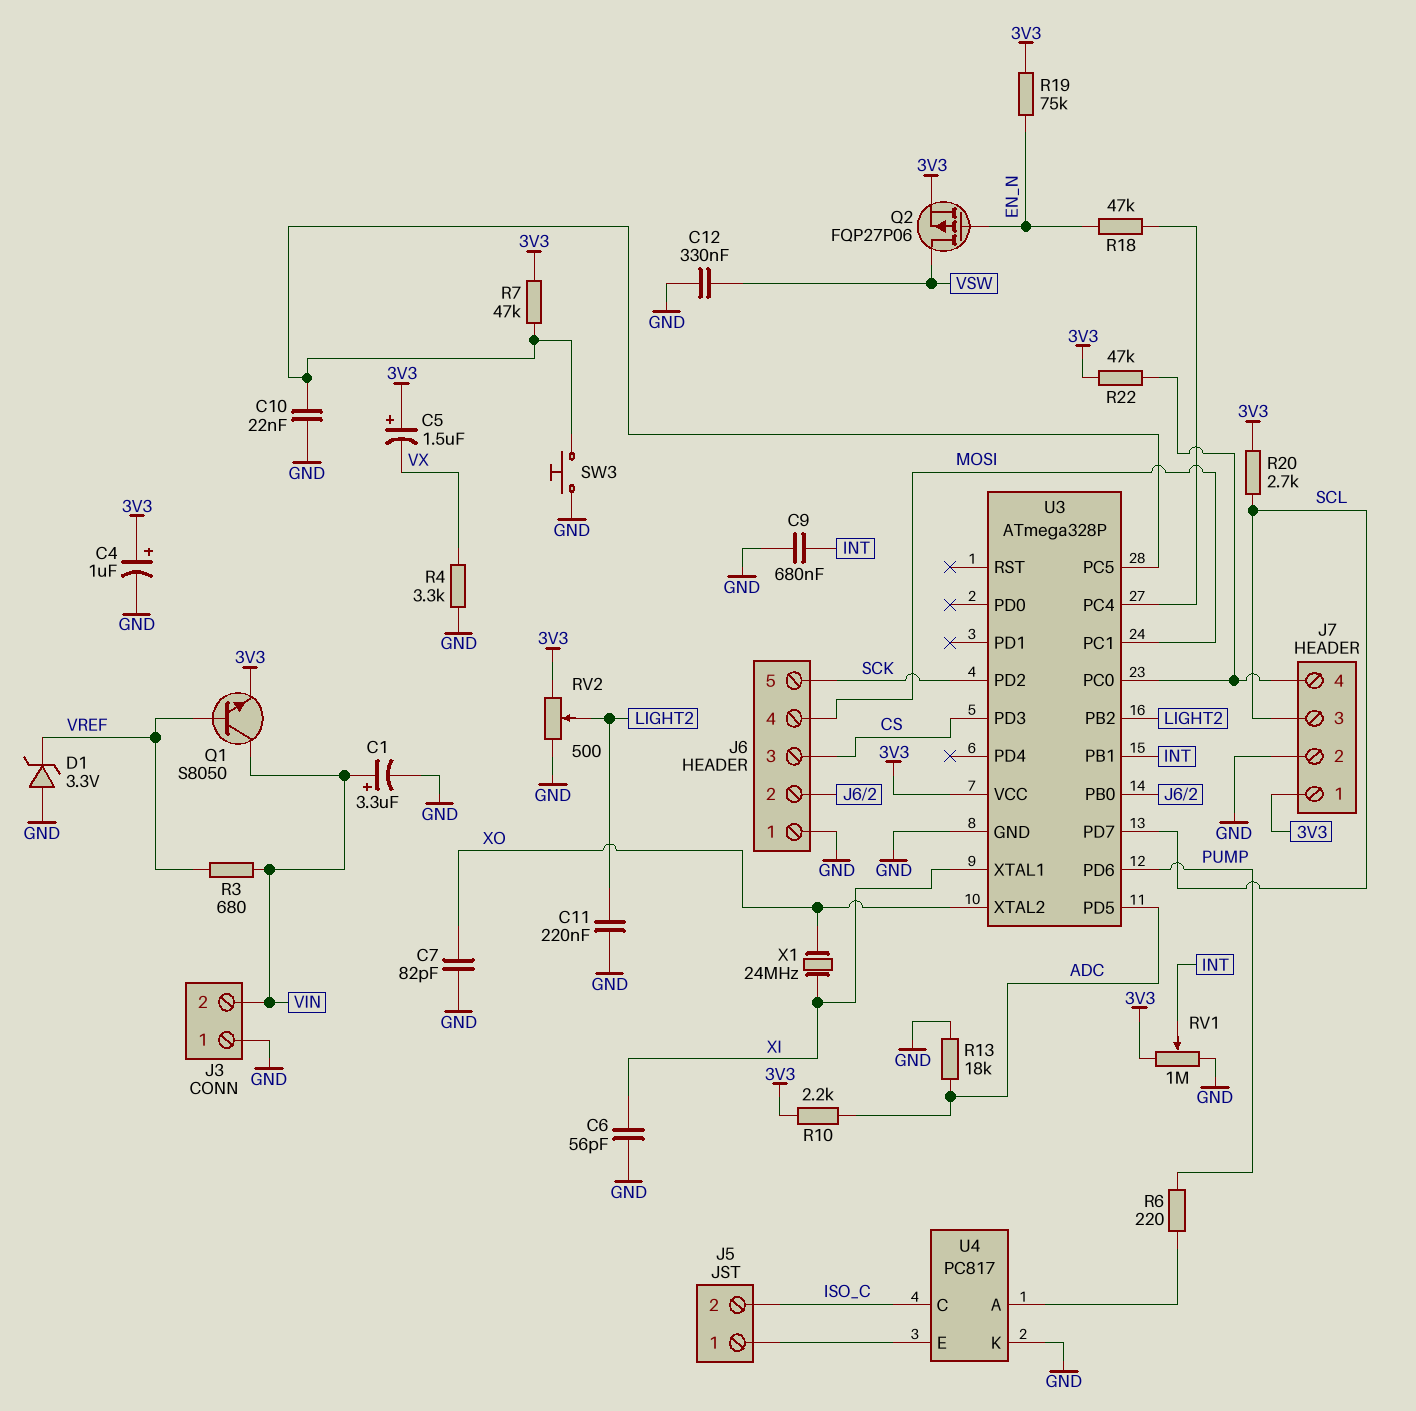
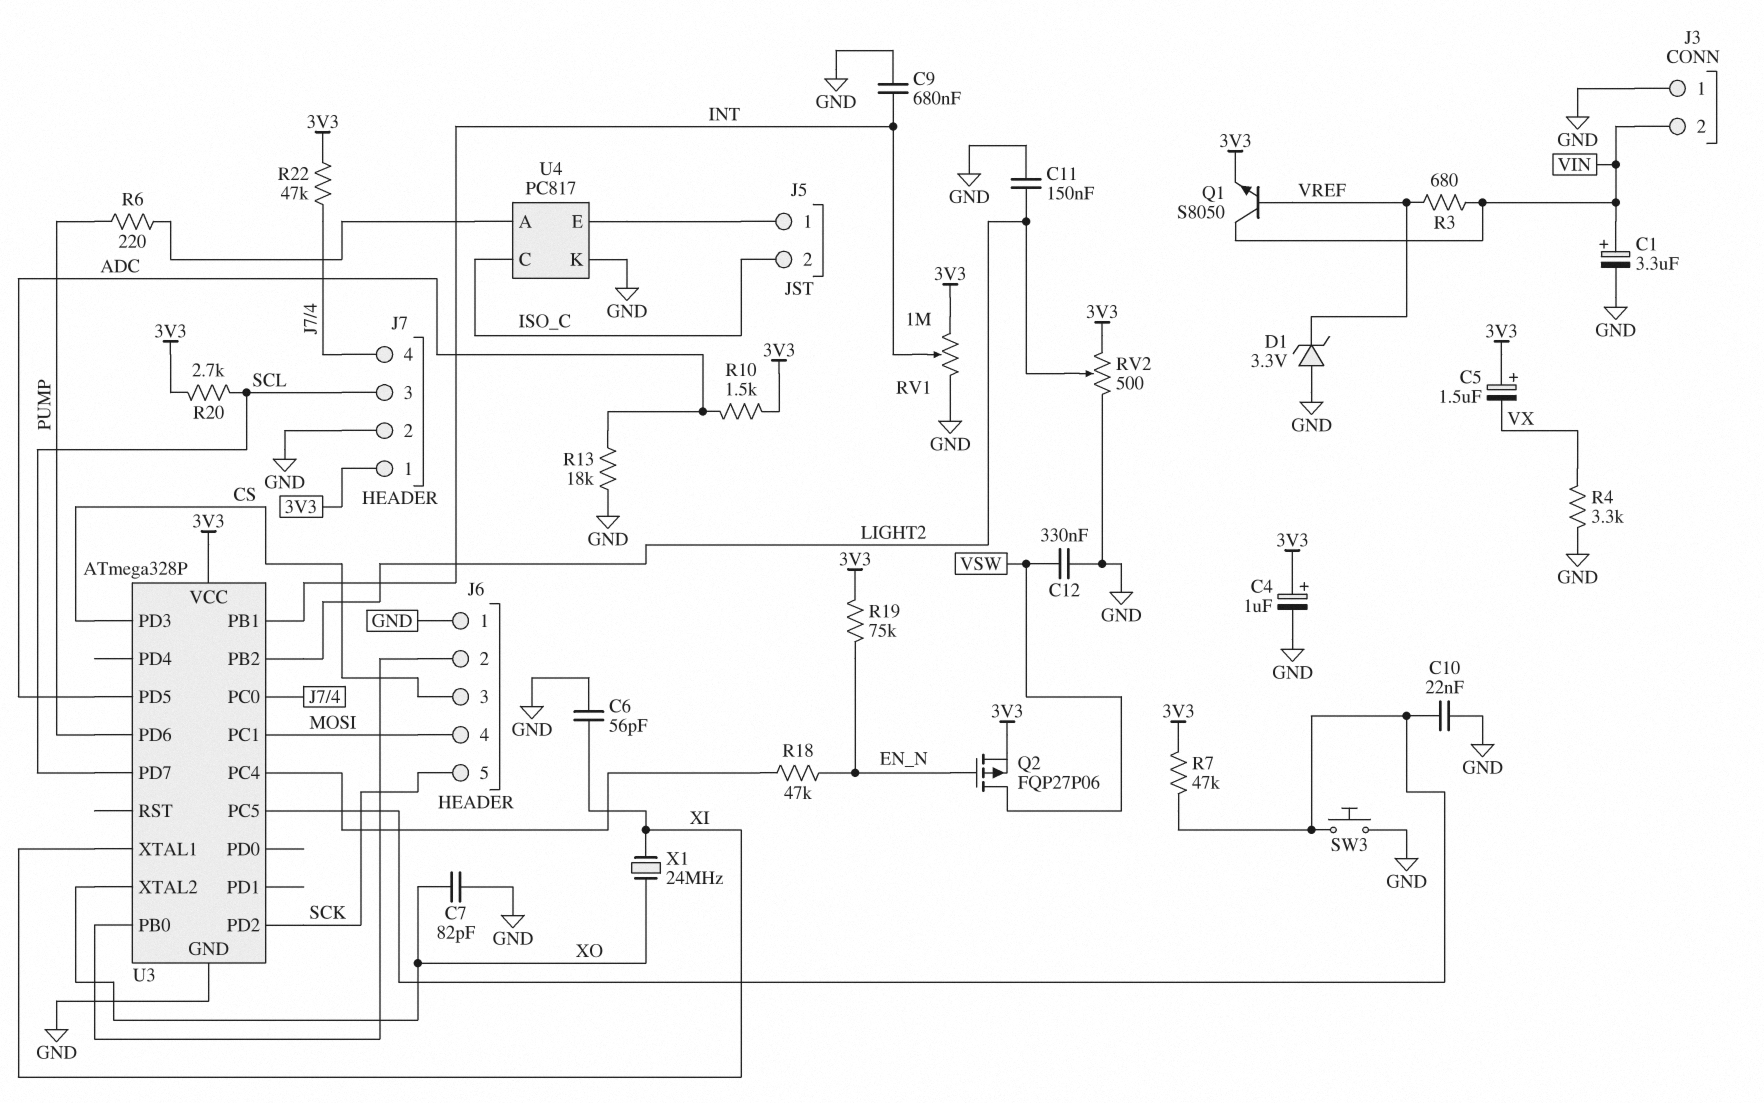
C11: 220nF (GND, LIGHT2) -> 150nF (GND, LIGHT2)
R10: 2.2k (3V3, ADC) -> 1.5k (3V3, ADC)

